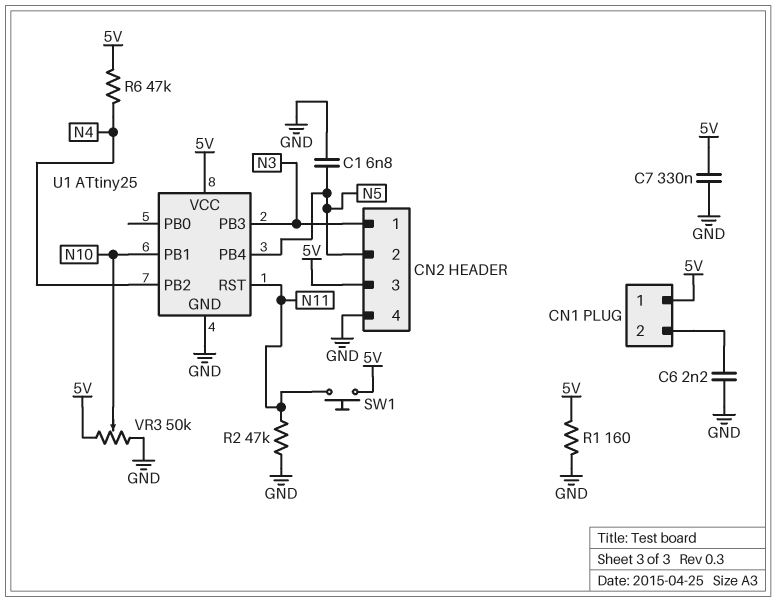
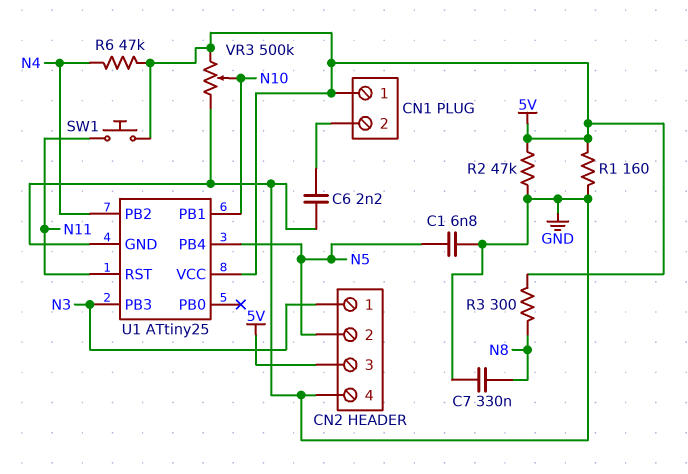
C7: 330nF (5V, GND) -> 330nF (GND, N8)
R2: 47k (GND, N11) -> 47k (5V, GND)
R3: none -> 300 (5V, N8)
VR3: 50k (5V, GND, wiper N10) -> 500k (5V, GND, wiper N10)

